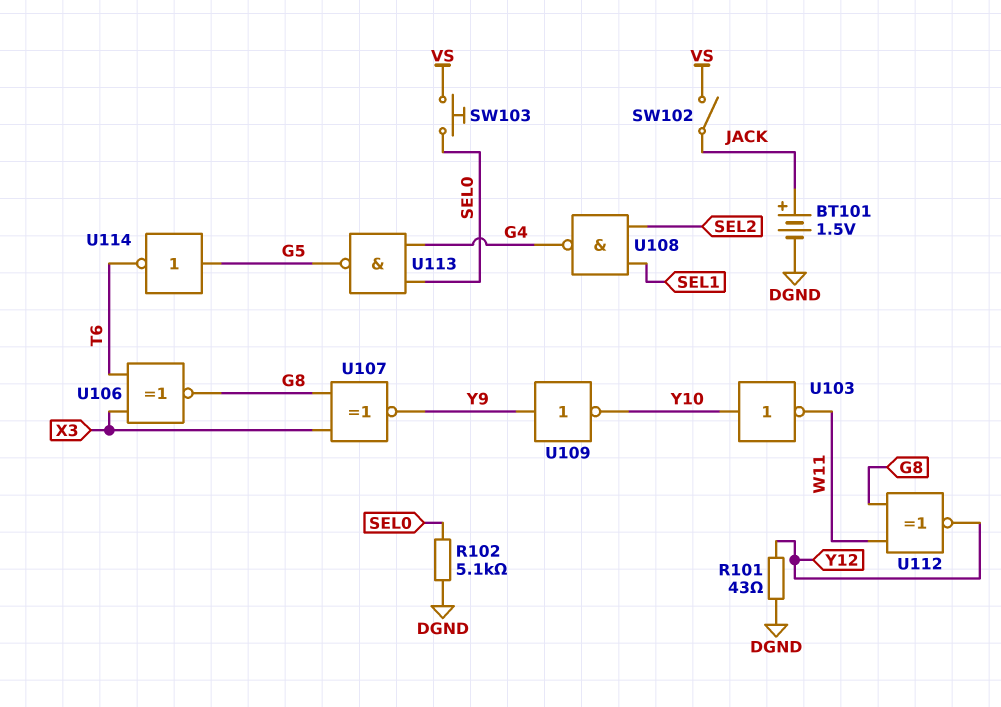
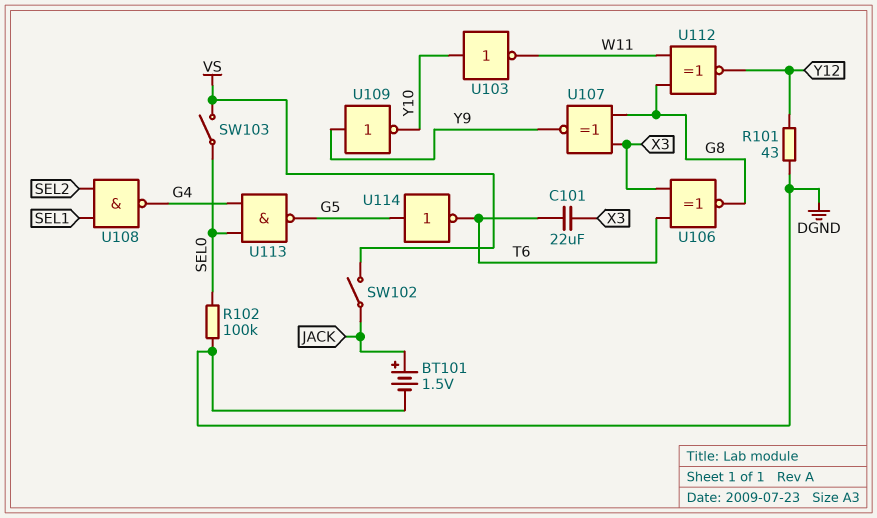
C101: none -> 22uF (T6, X3)
R102: 5.1k (DGND, SEL0) -> 100k (DGND, SEL0)
SW103: button (SEL0, VS) -> switch (SEL0, VS)

